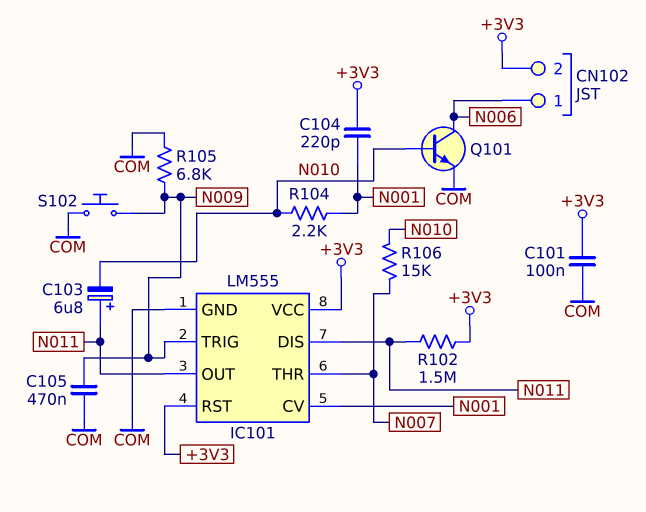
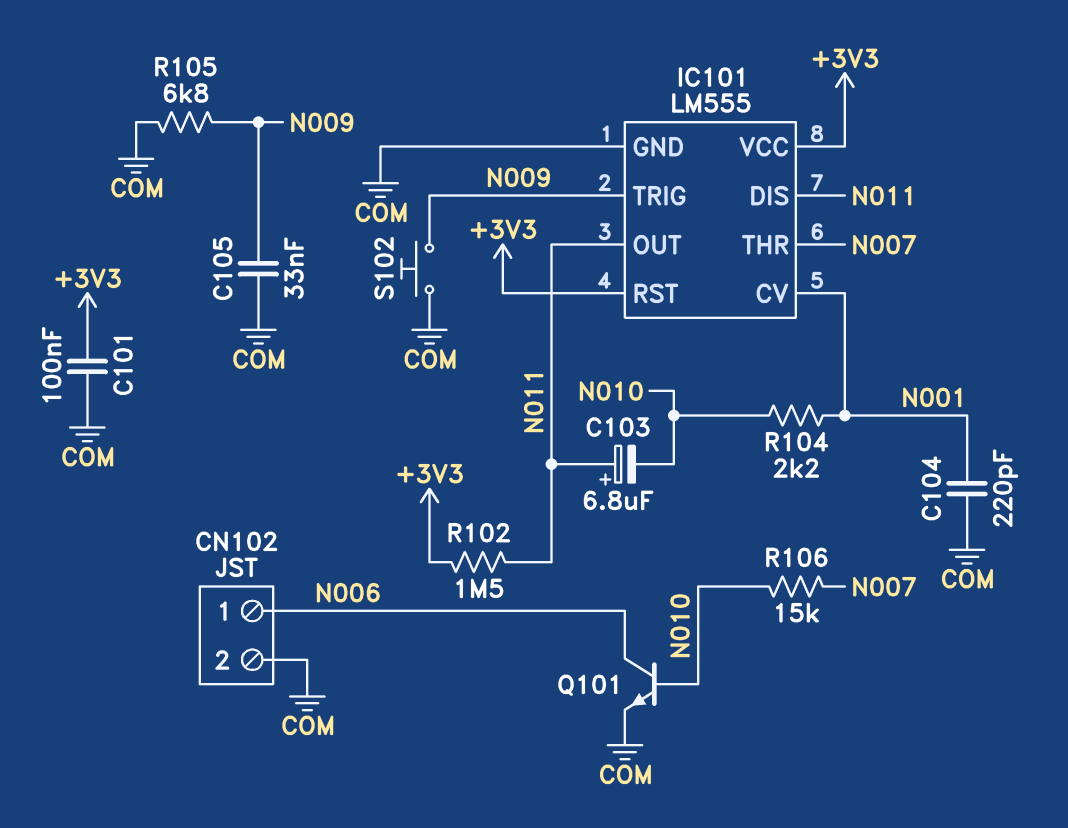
C104: 220pF (+3V3, N001) -> 220pF (COM, N001)
C105: 470nF (COM, N009) -> 33nF (COM, N009)
CN102 pin 2: +3V3 -> COM

